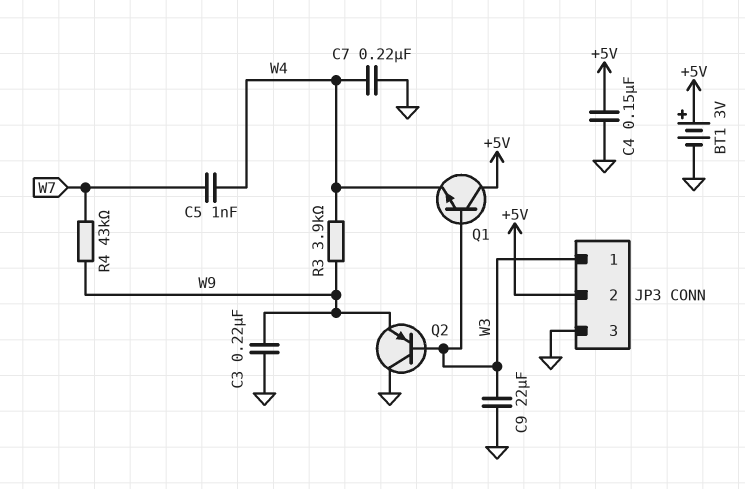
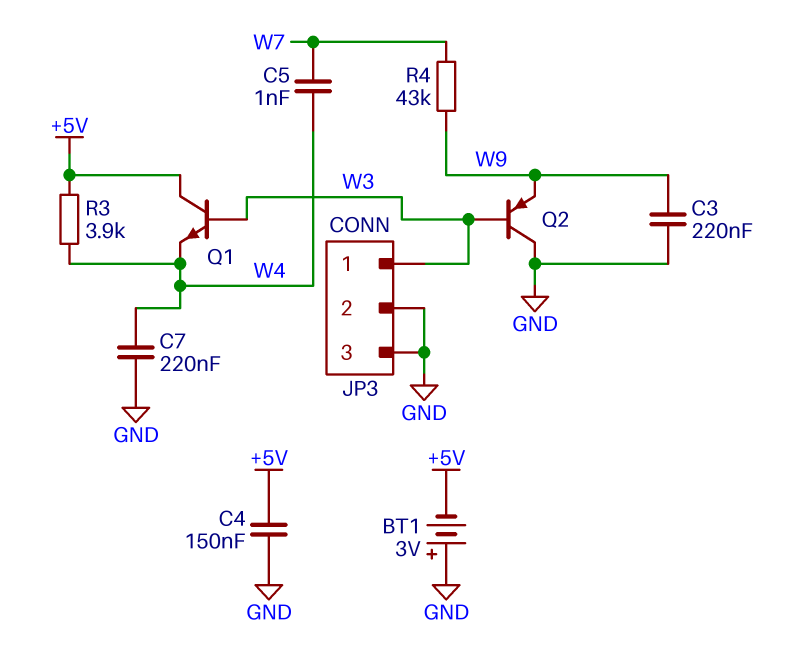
BT1: 3V (plus +5V, minus GND) -> 3V (plus GND, minus +5V)
C9: 22uF (GND, W3) -> none
JP3 pin 2: +5V -> GND
R3: 3.9k (W4, W9) -> 3.9k (+5V, W4)

